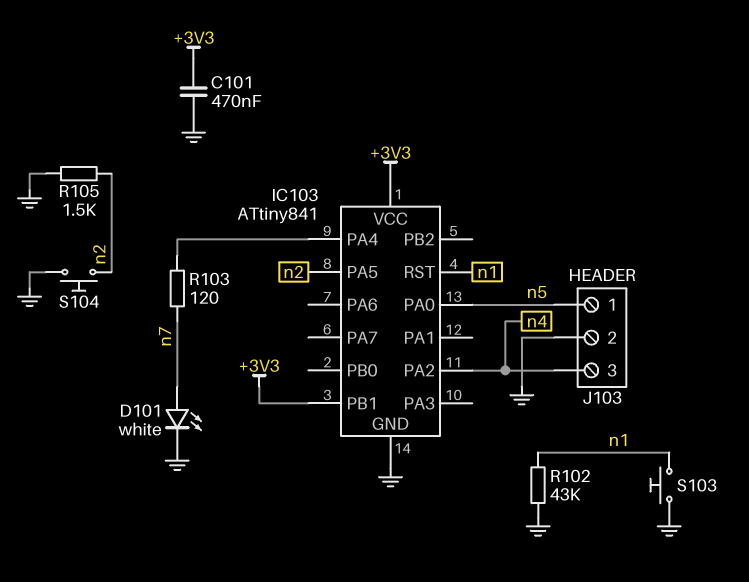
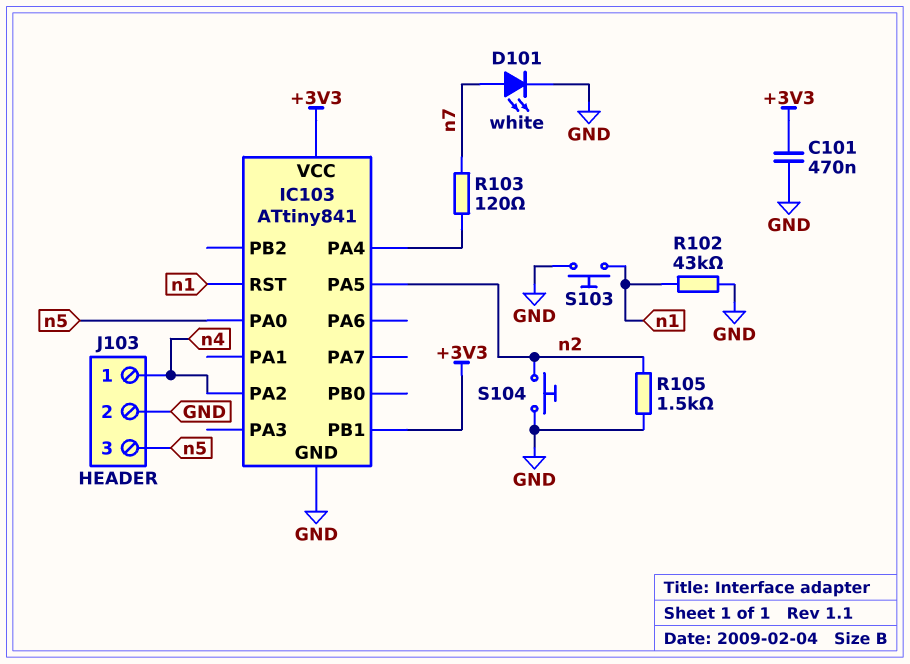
J103 pin 1: n5 -> n4
J103 pin 3: n4 -> n5

